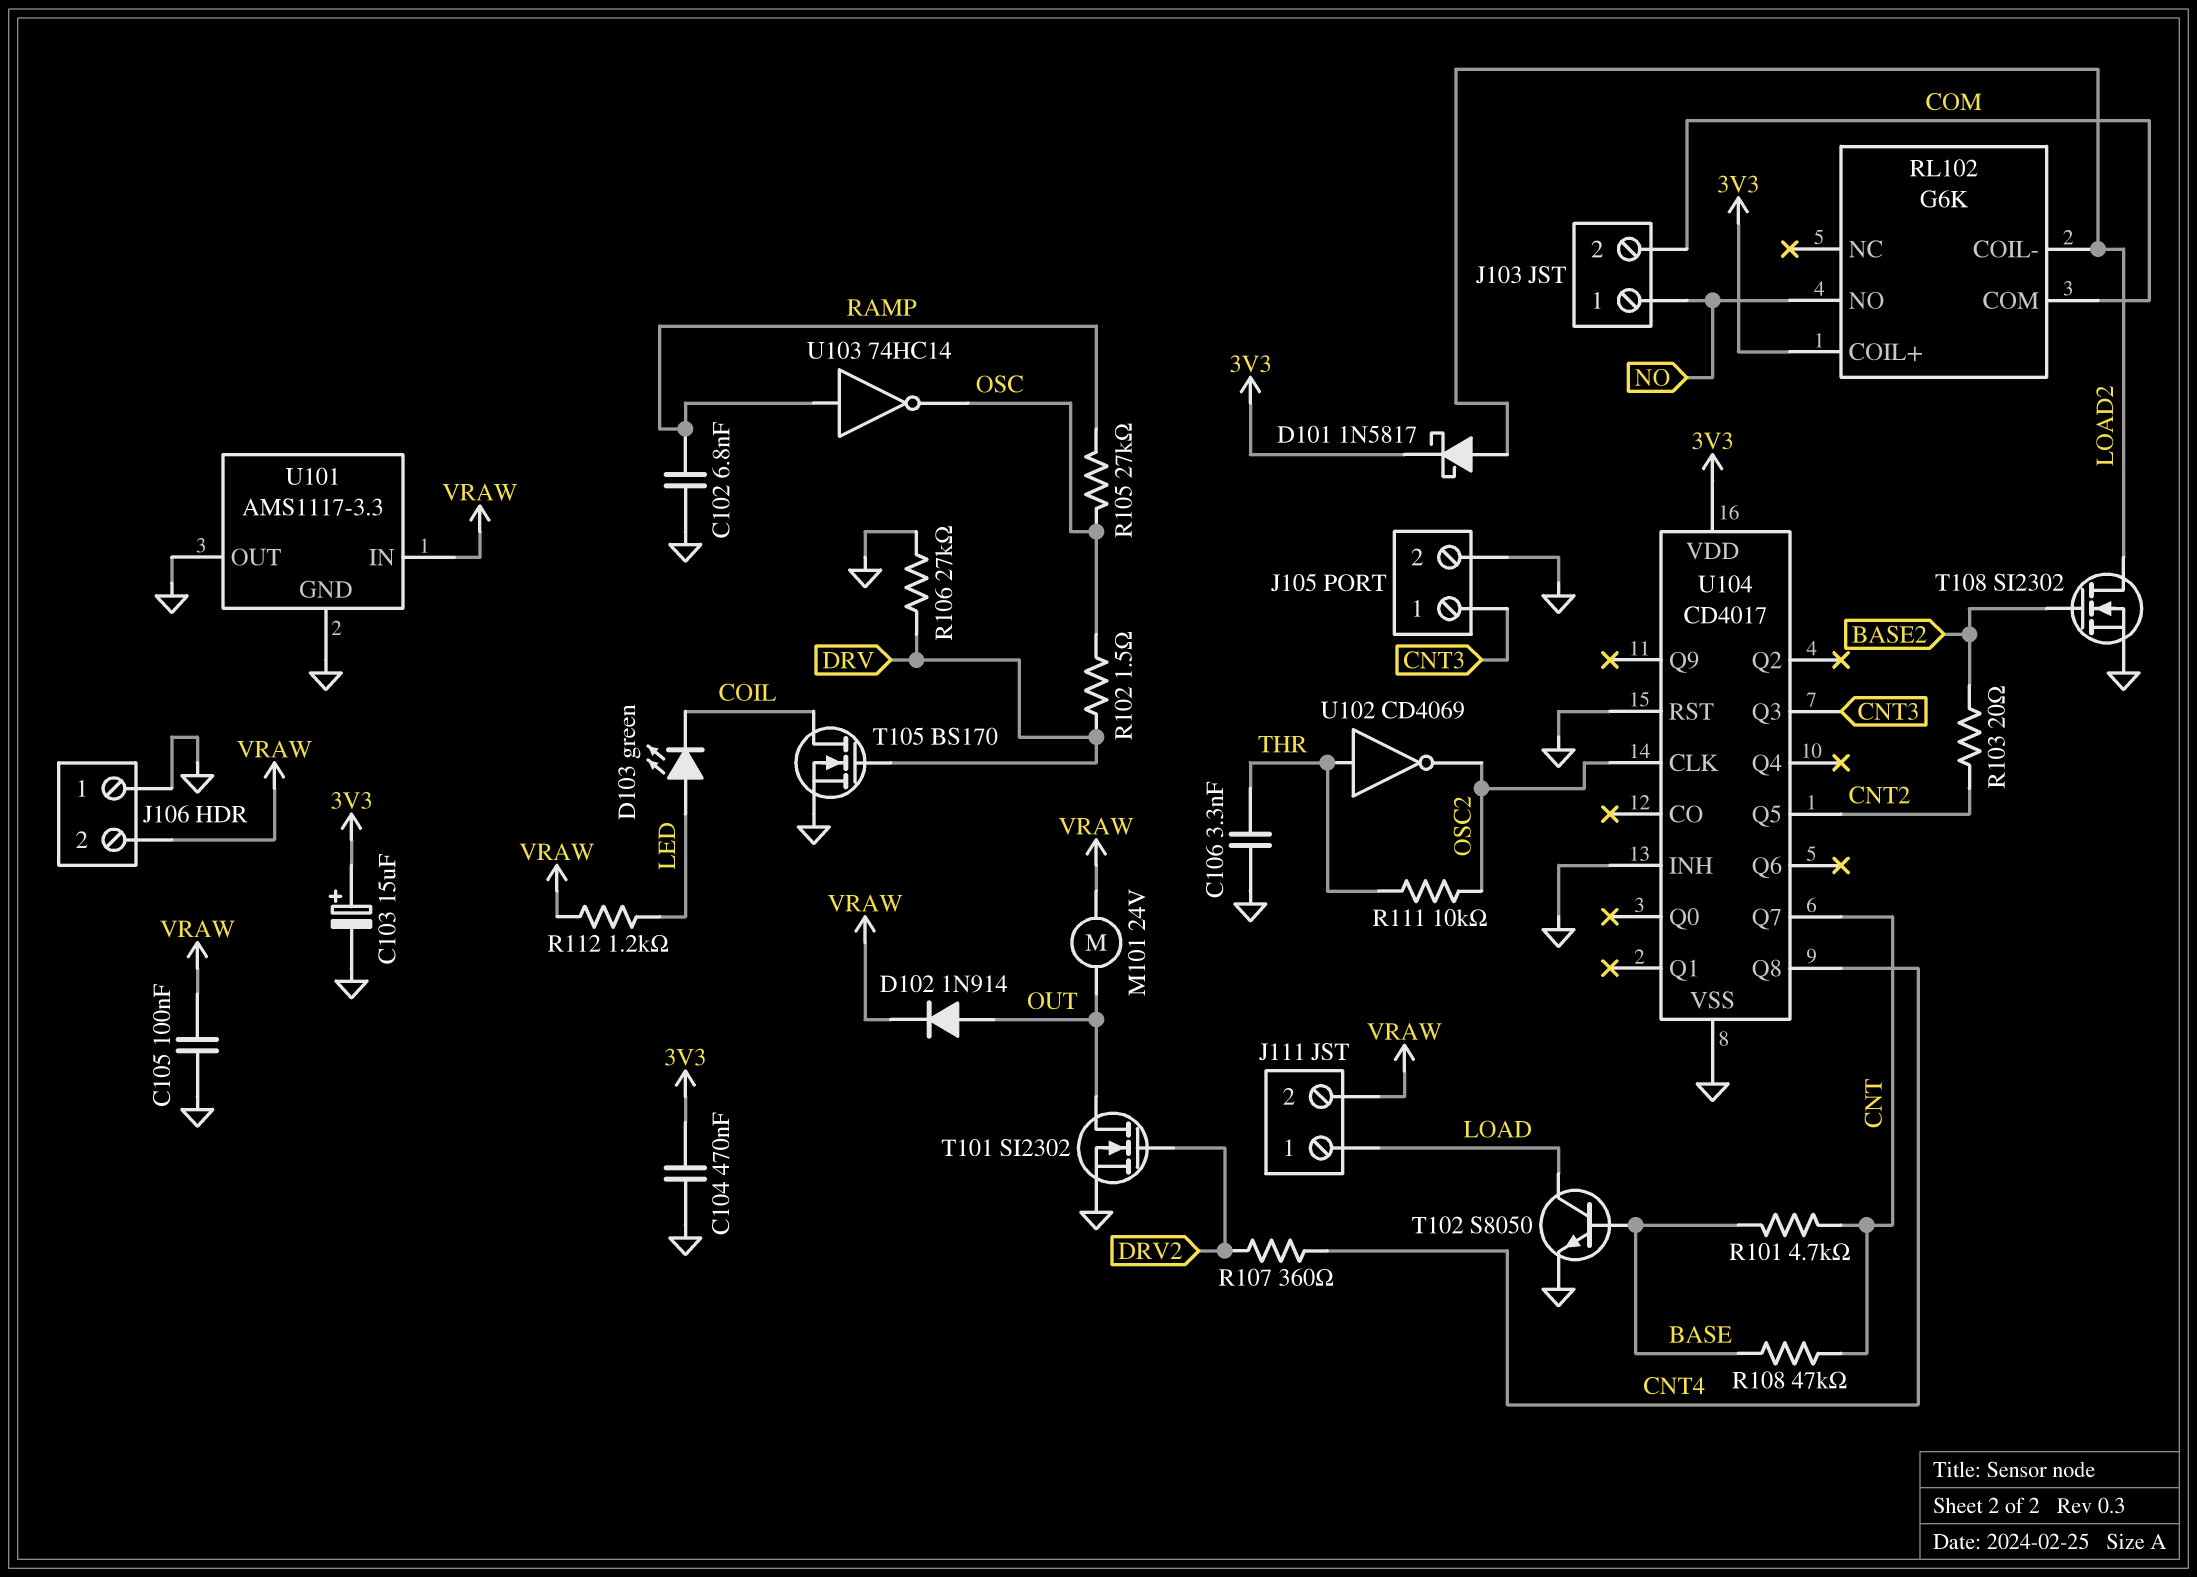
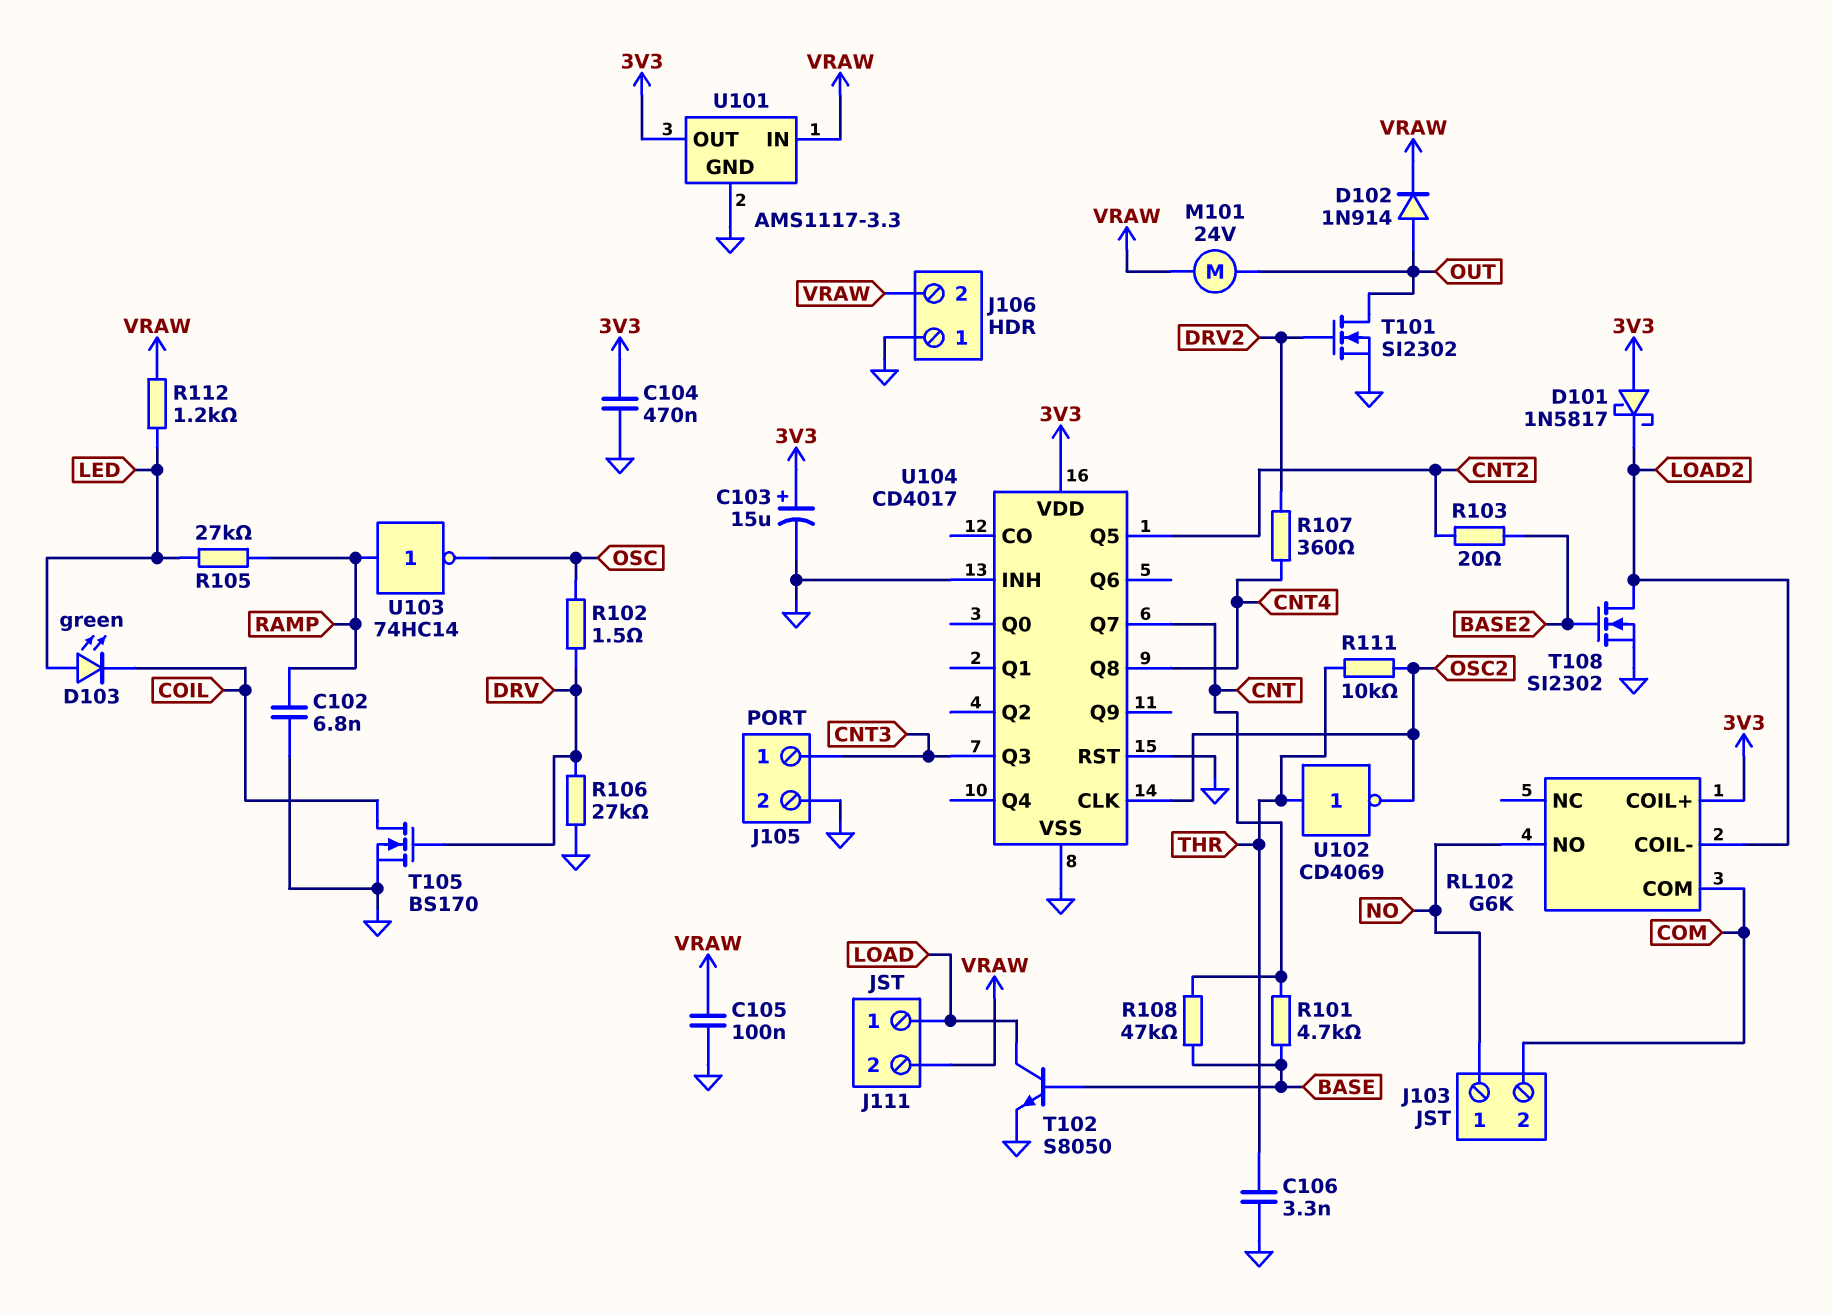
D101: schottky 1N5817 (A LOAD2, K 3V3) -> schottky 1N5817 (A 3V3, K LOAD2)
R105: 27k (OSC, RAMP) -> 27k (LED, RAMP)
U101 pin OUT: GND -> 3V3

